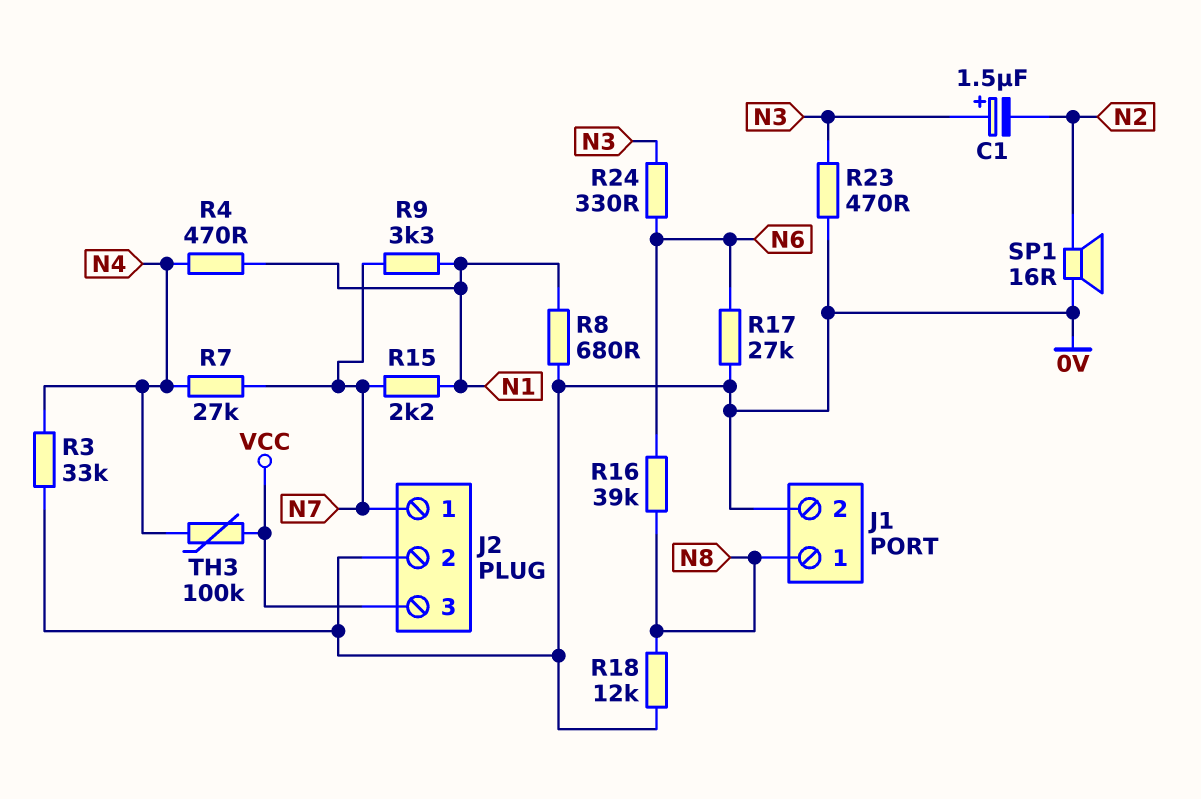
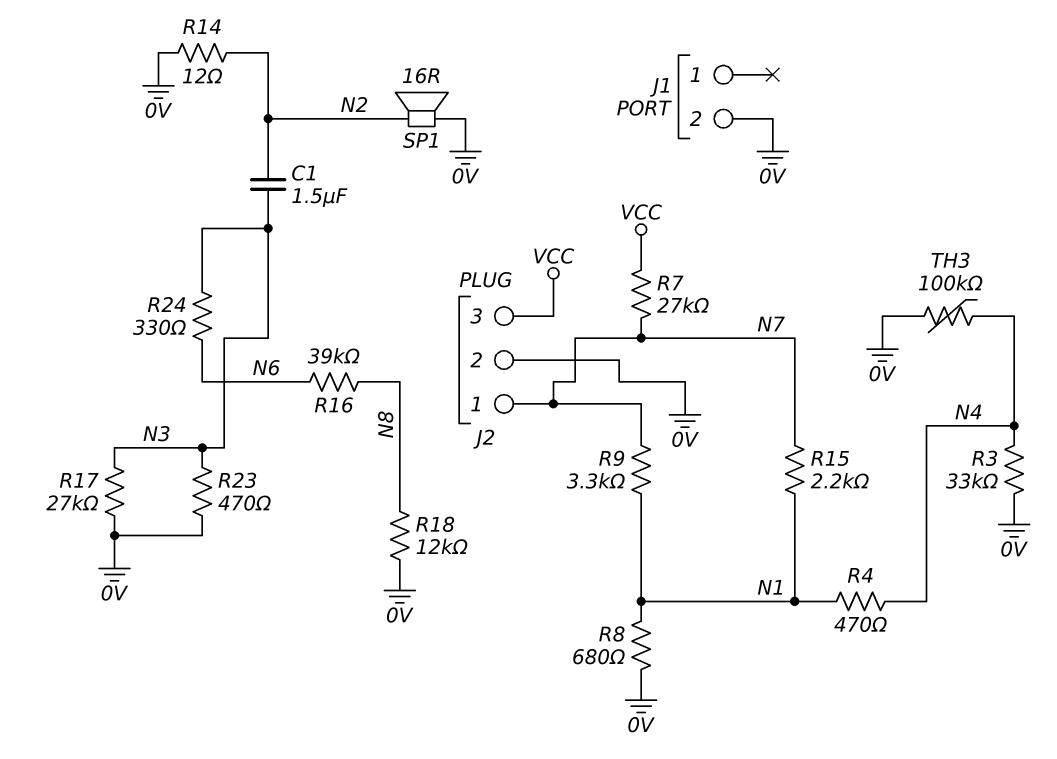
C1: 1.5uF (plus N3, minus N2) -> 1.5uF (N2, N3)
J1 pin 1: N8 -> none
R7: 27k (N4, N7) -> 27k (N7, VCC)
R14: none -> 12 (0V, N2)
R17: 27k (0V, N6) -> 27k (0V, N3)
TH3: 100k (N4, VCC) -> 100k (0V, N4)

